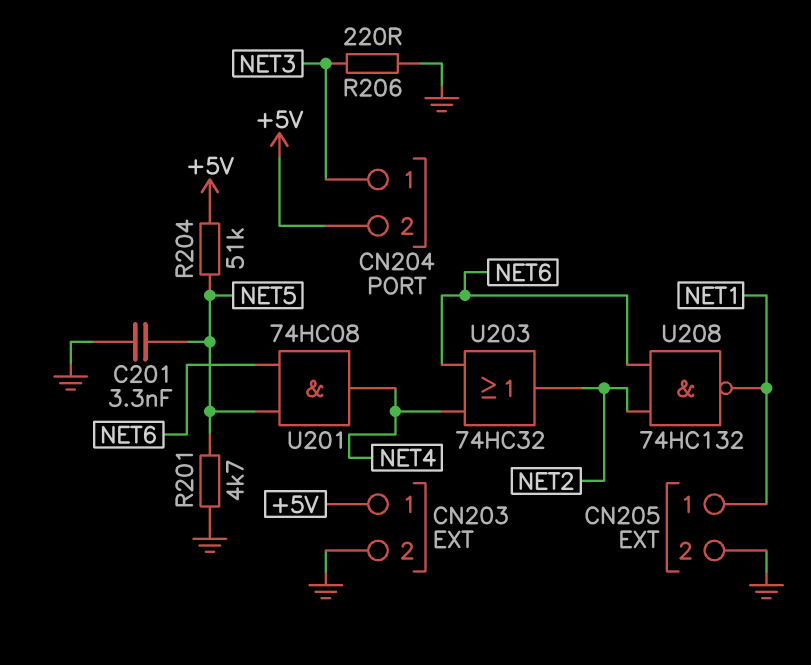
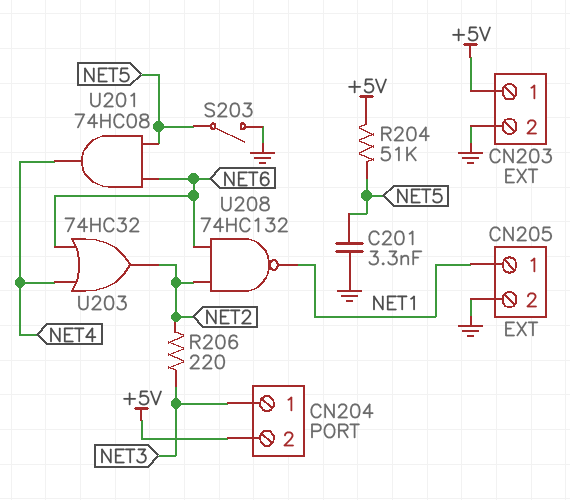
R201: 4.7k (GND, NET5) -> none
R206: 220 (GND, NET3) -> 220 (NET2, NET3)
S203: none -> switch (GND, NET5)

